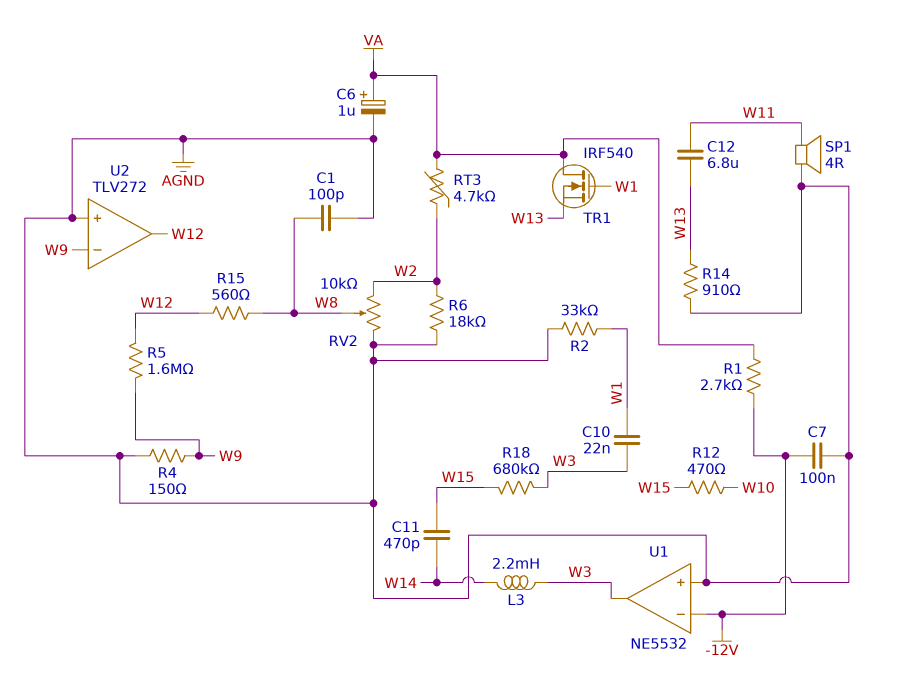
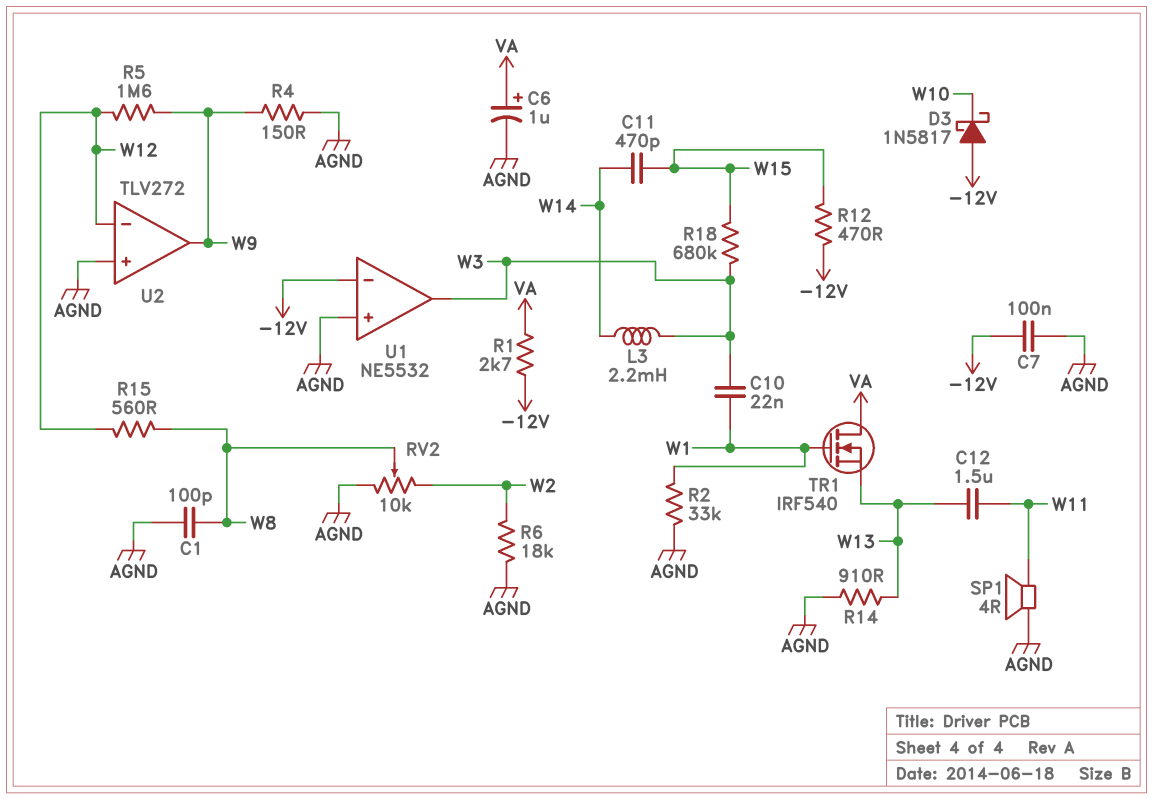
C12: 6.8uF (W11, W13) -> 1.5uF (W11, W13)
D3: none -> schottky 1N5817 (A -12V, K W10)
R12: 470 (W10, W15) -> 470 (-12V, W15)
RT3: 4.7k (VA, W2) -> none
U2 pin in-: W9 -> W12
U2 pin out: W12 -> W9

